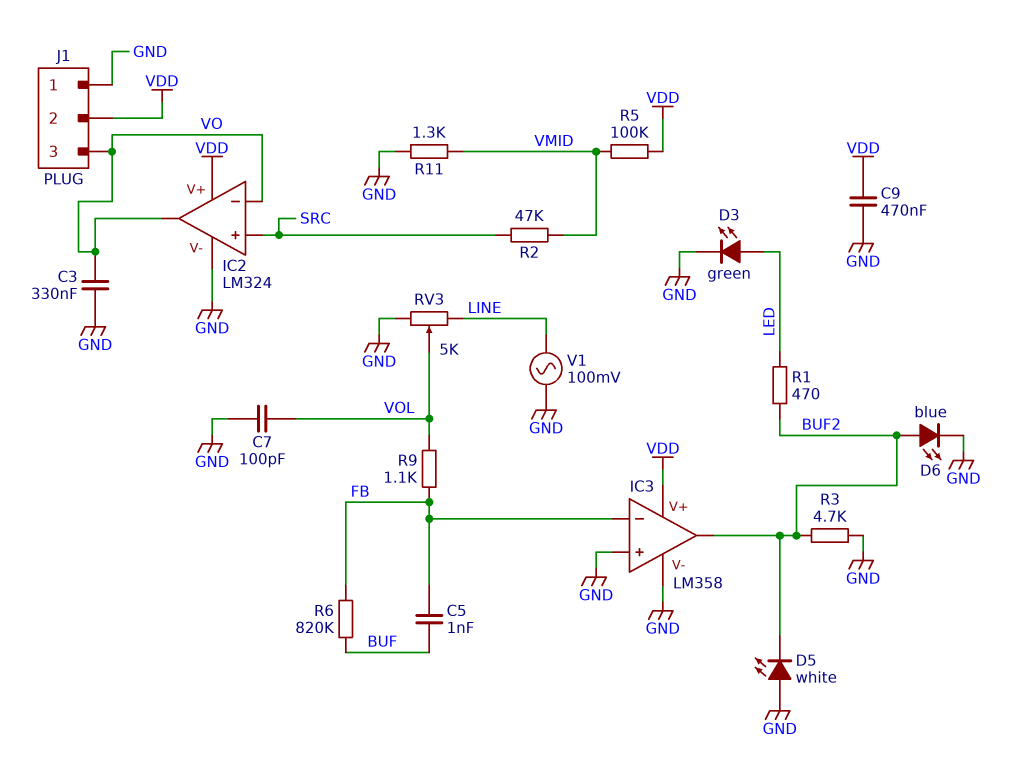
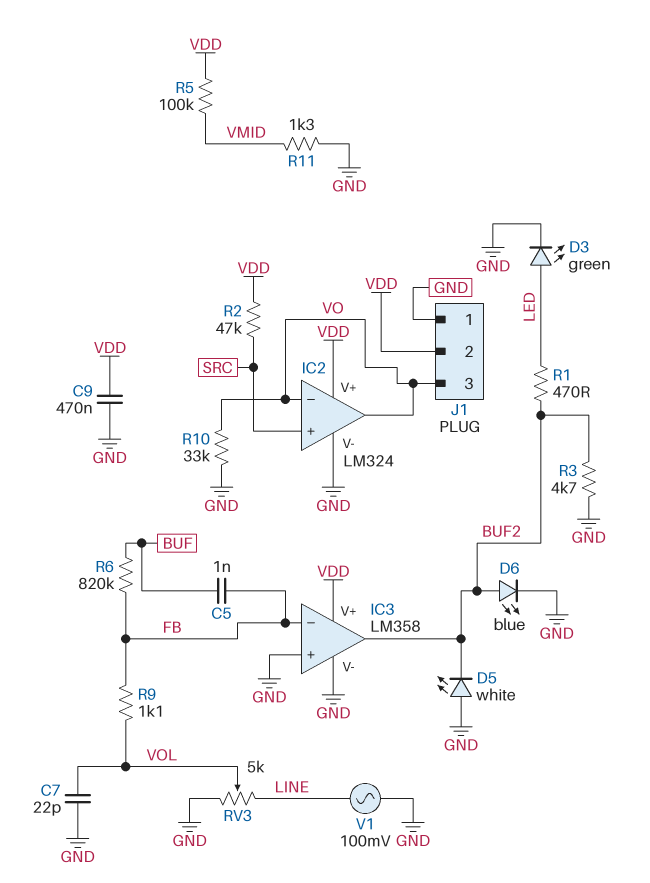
C3: 330nF (GND, VO) -> none
C7: 100pF (GND, VOL) -> 22pF (GND, VOL)
R2: 47k (SRC, VMID) -> 47k (SRC, VDD)
R10: none -> 33k (GND, VO)

